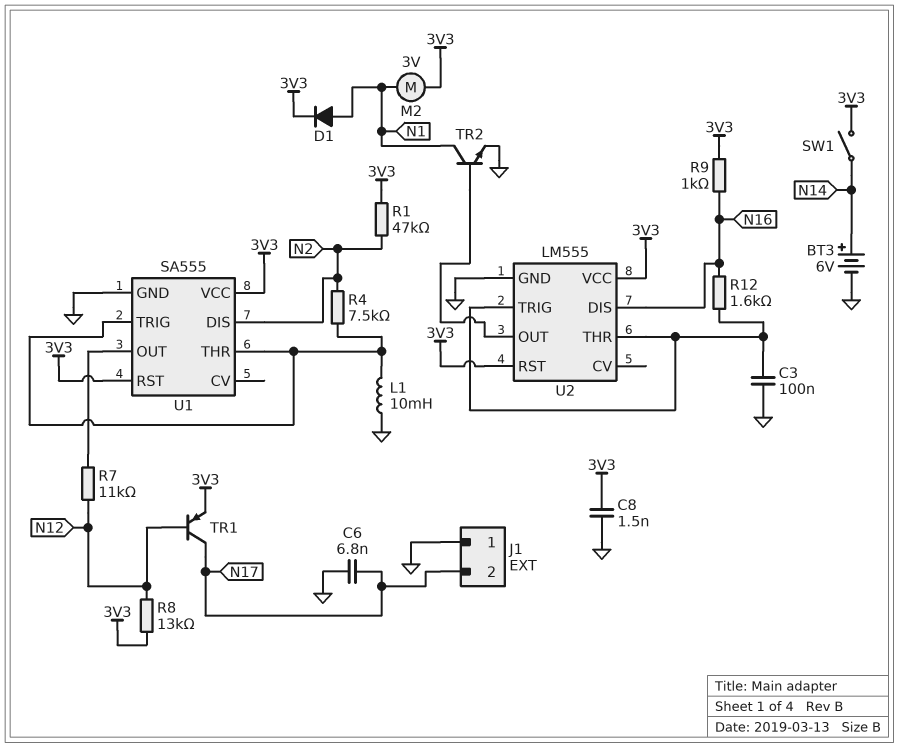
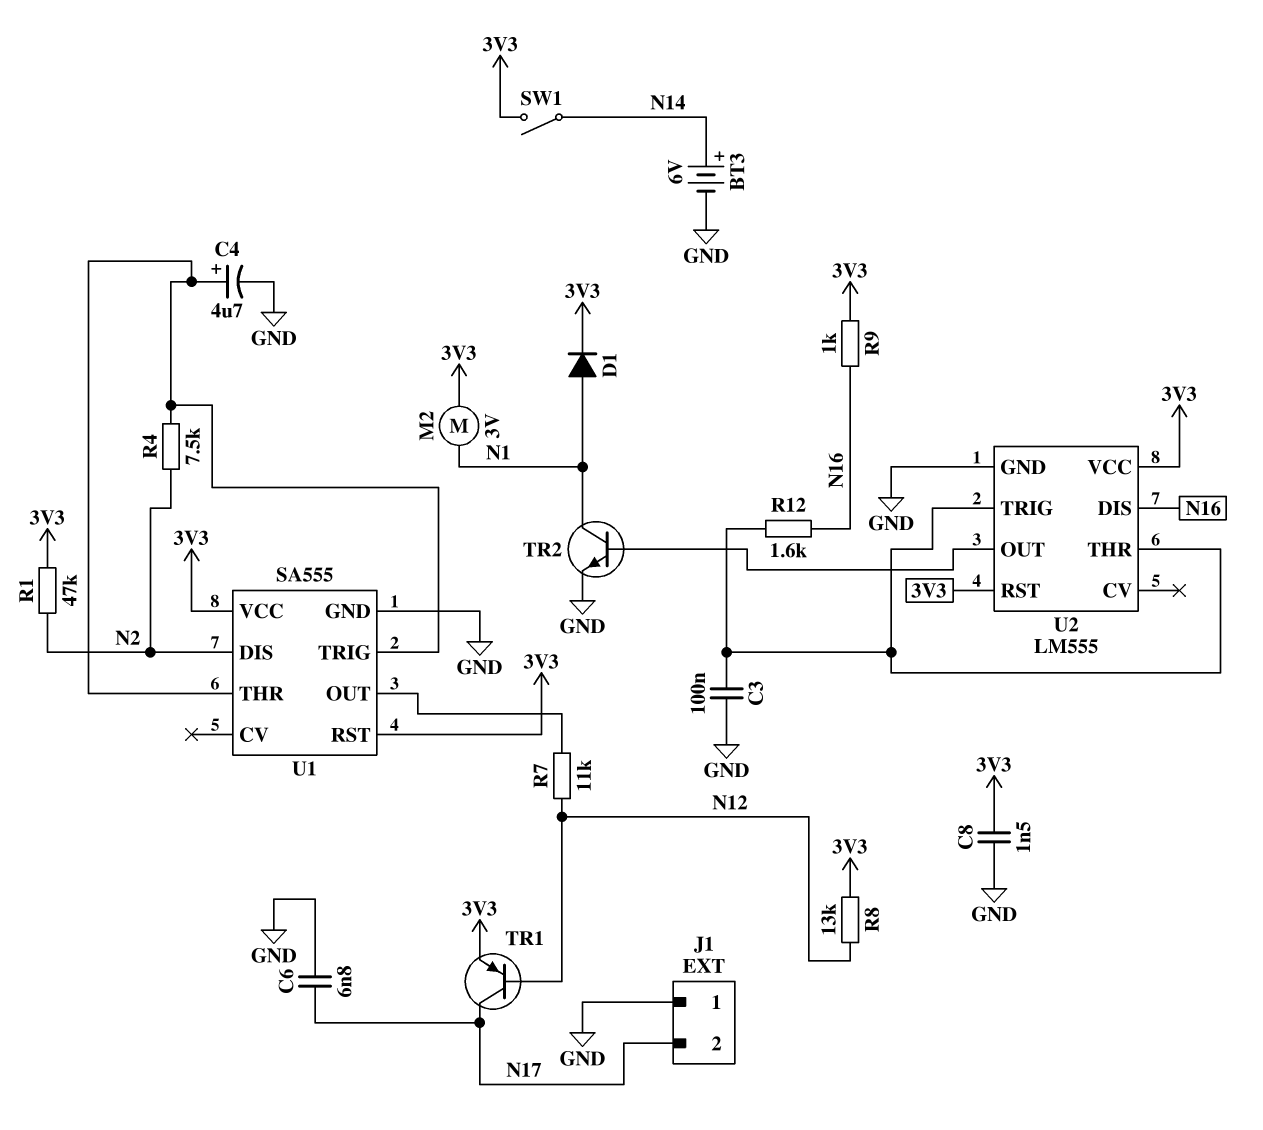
C4: none -> 4.7uF (plus U1/THR, minus GND)
L1: 10mH (GND, U1/THR) -> none

